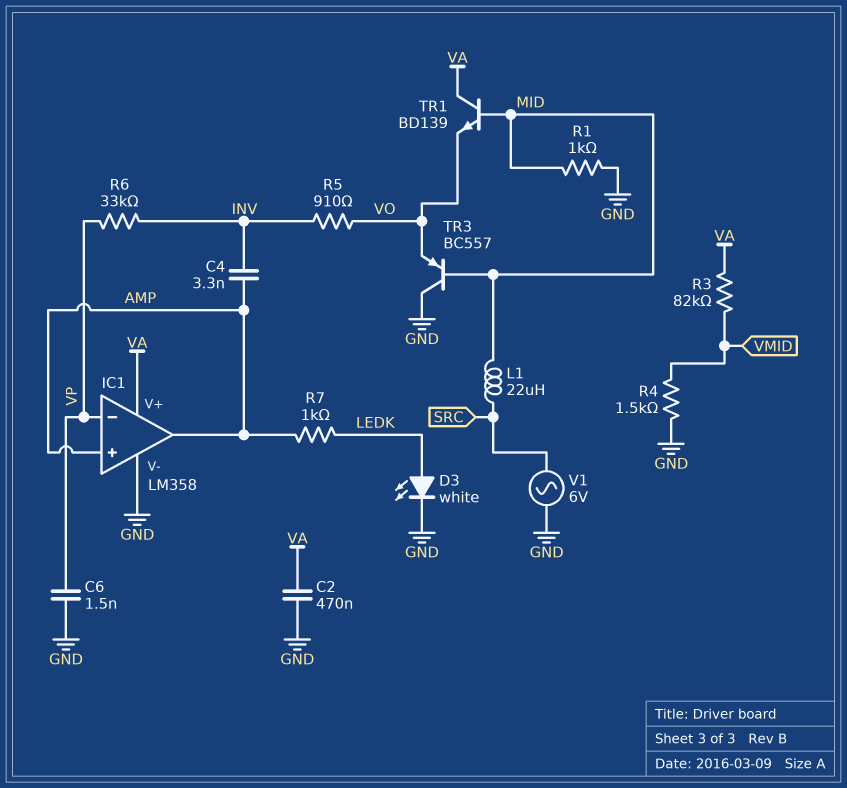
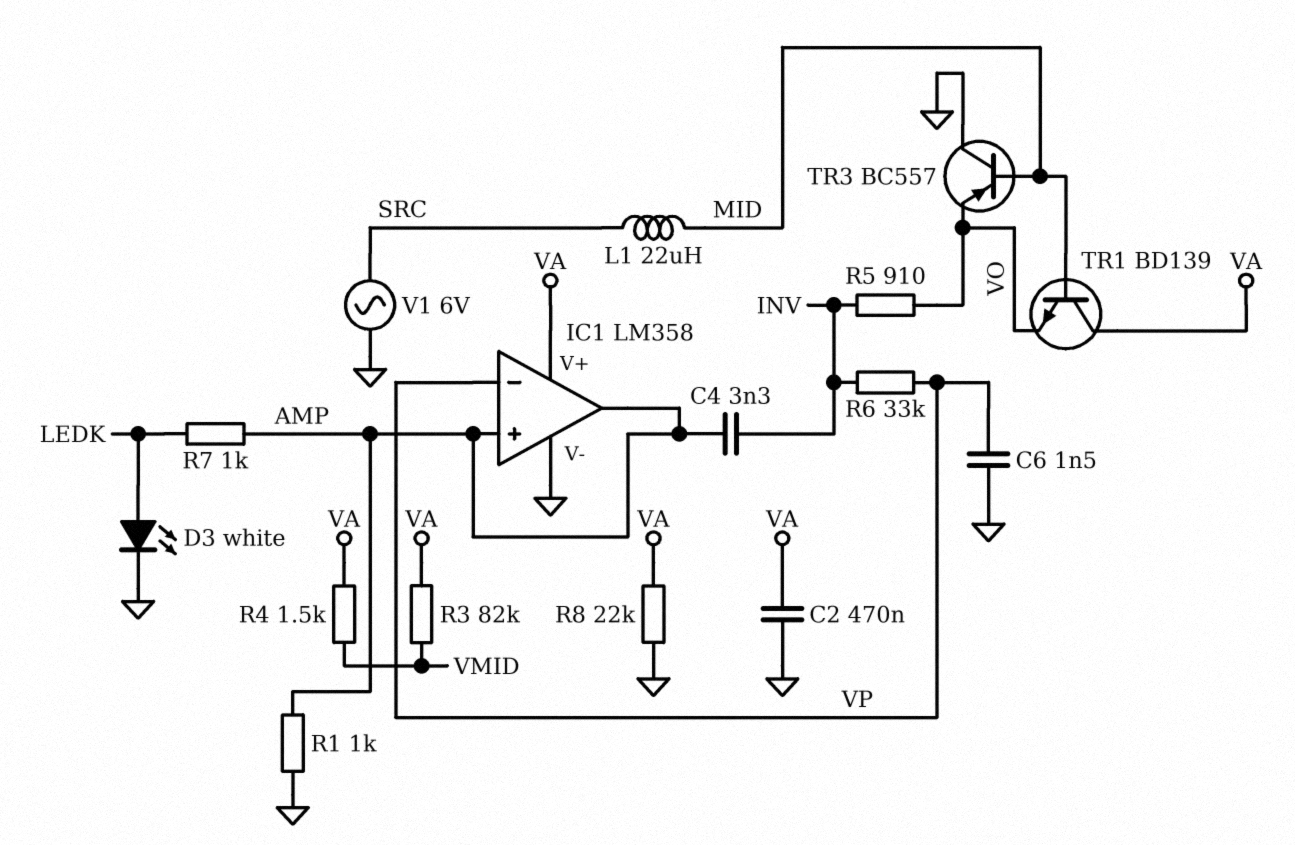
R1: 1k (GND, MID) -> 1k (AMP, GND)
R4: 1.5k (GND, VMID) -> 1.5k (VA, VMID)
R8: none -> 22k (GND, VA)

